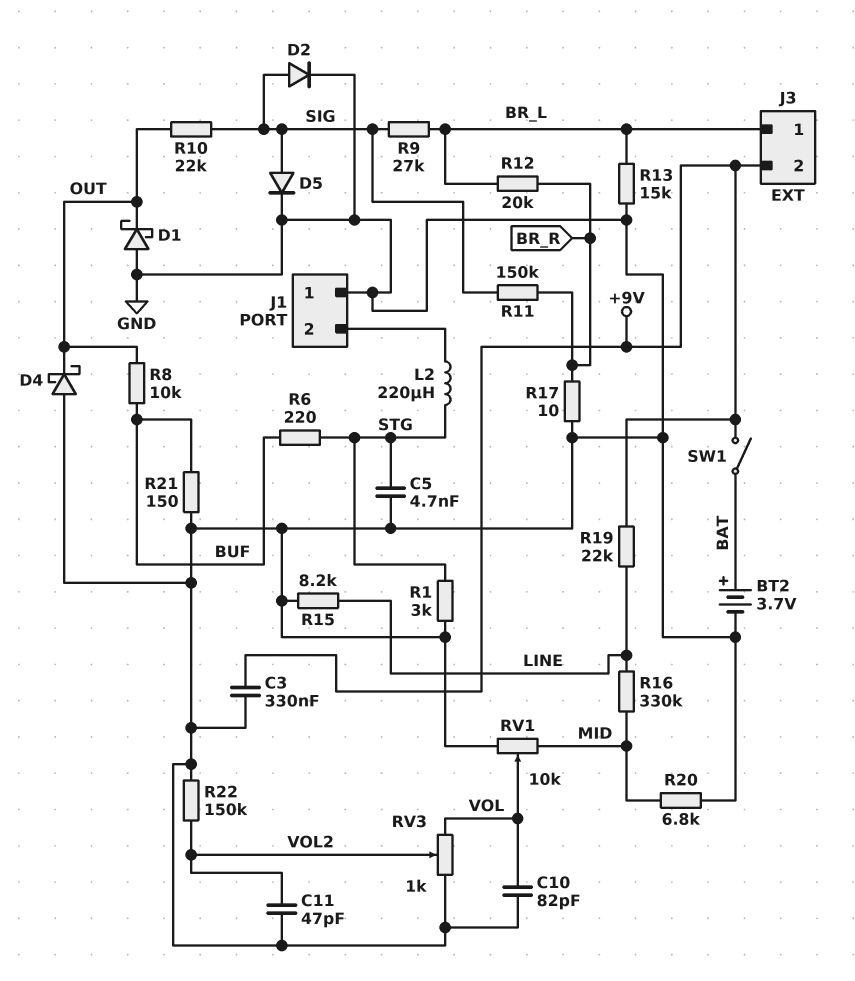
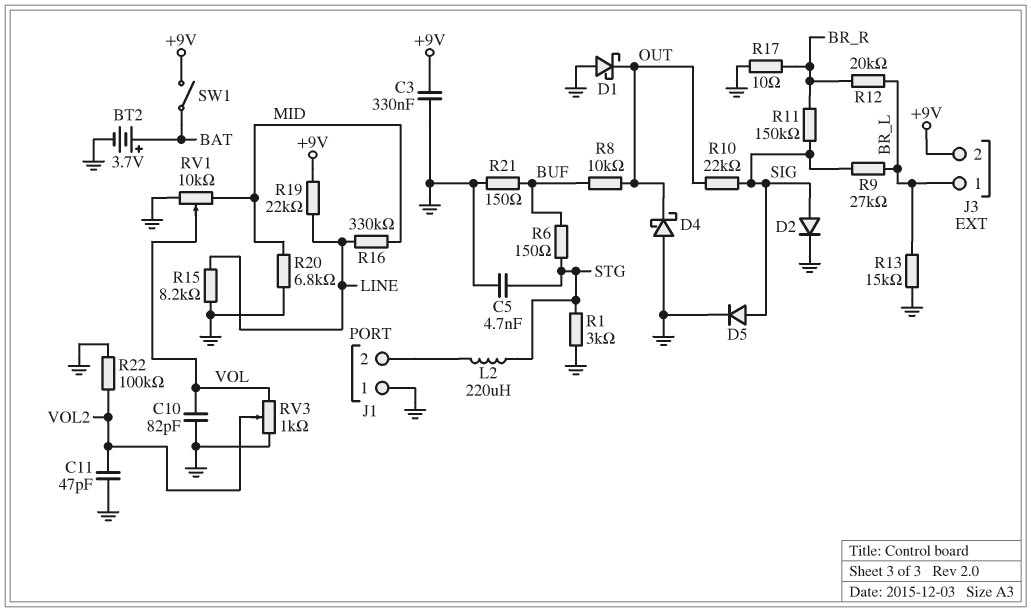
R6: 220 (BUF, STG) -> 150 (BUF, STG)
R22: 150k (GND, VOL2) -> 100k (GND, VOL2)

